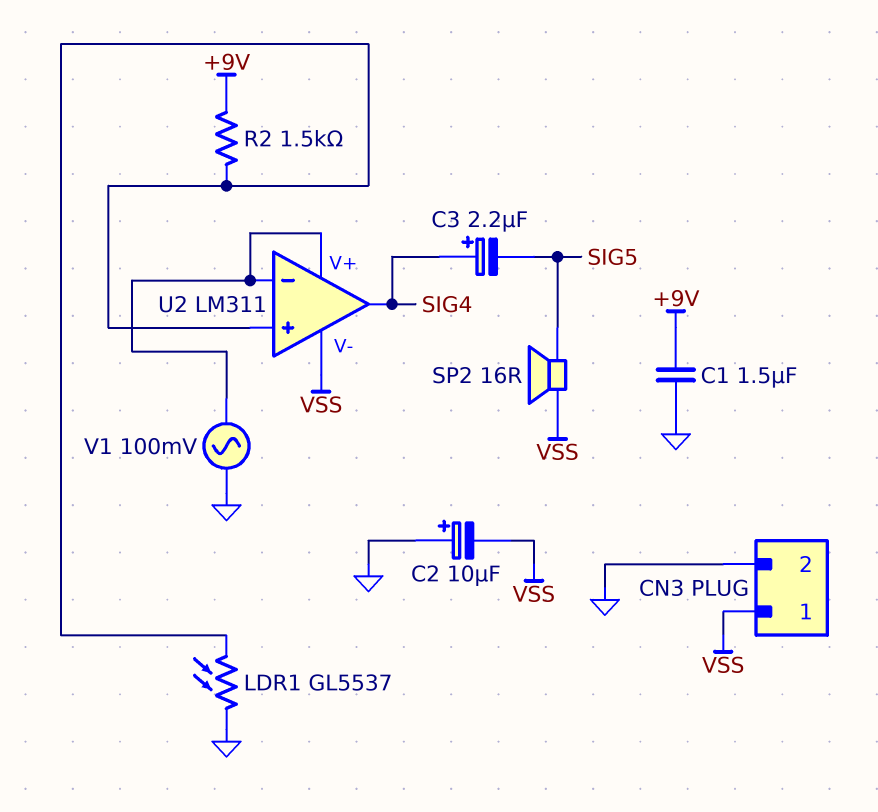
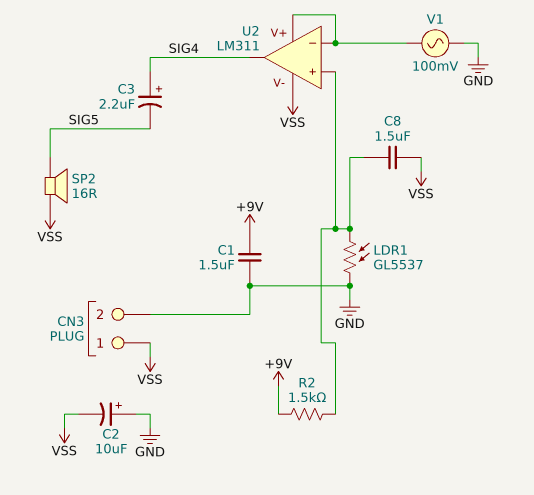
C8: none -> 1.5uF (U2/in+, VSS)

